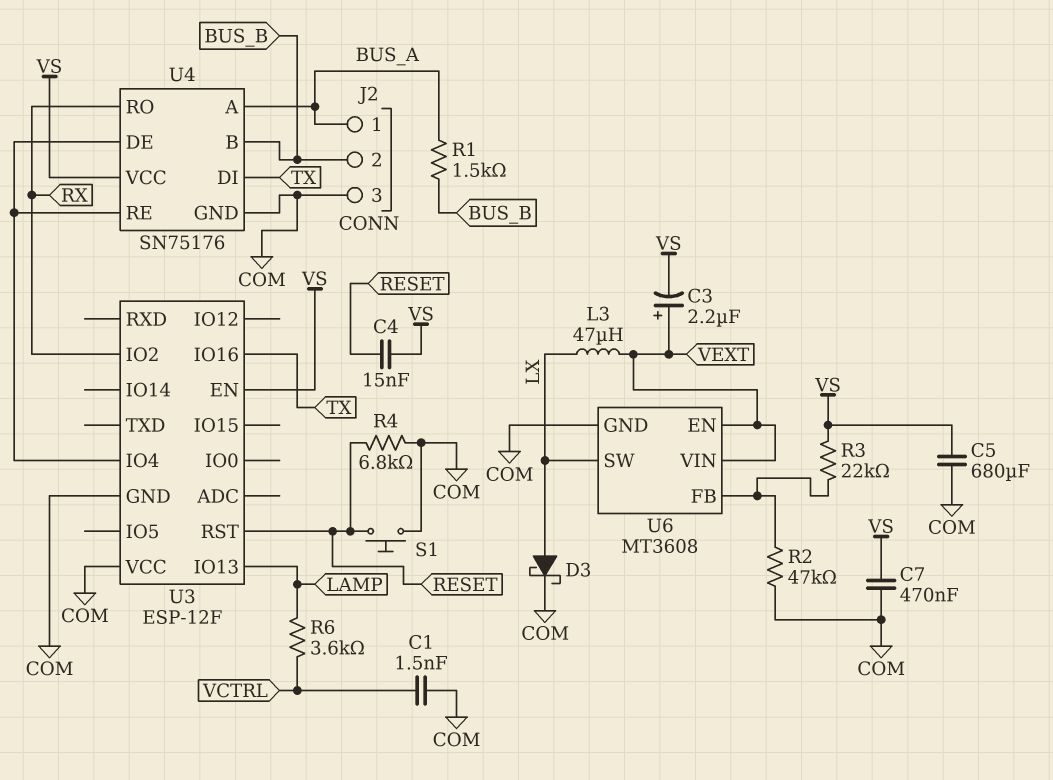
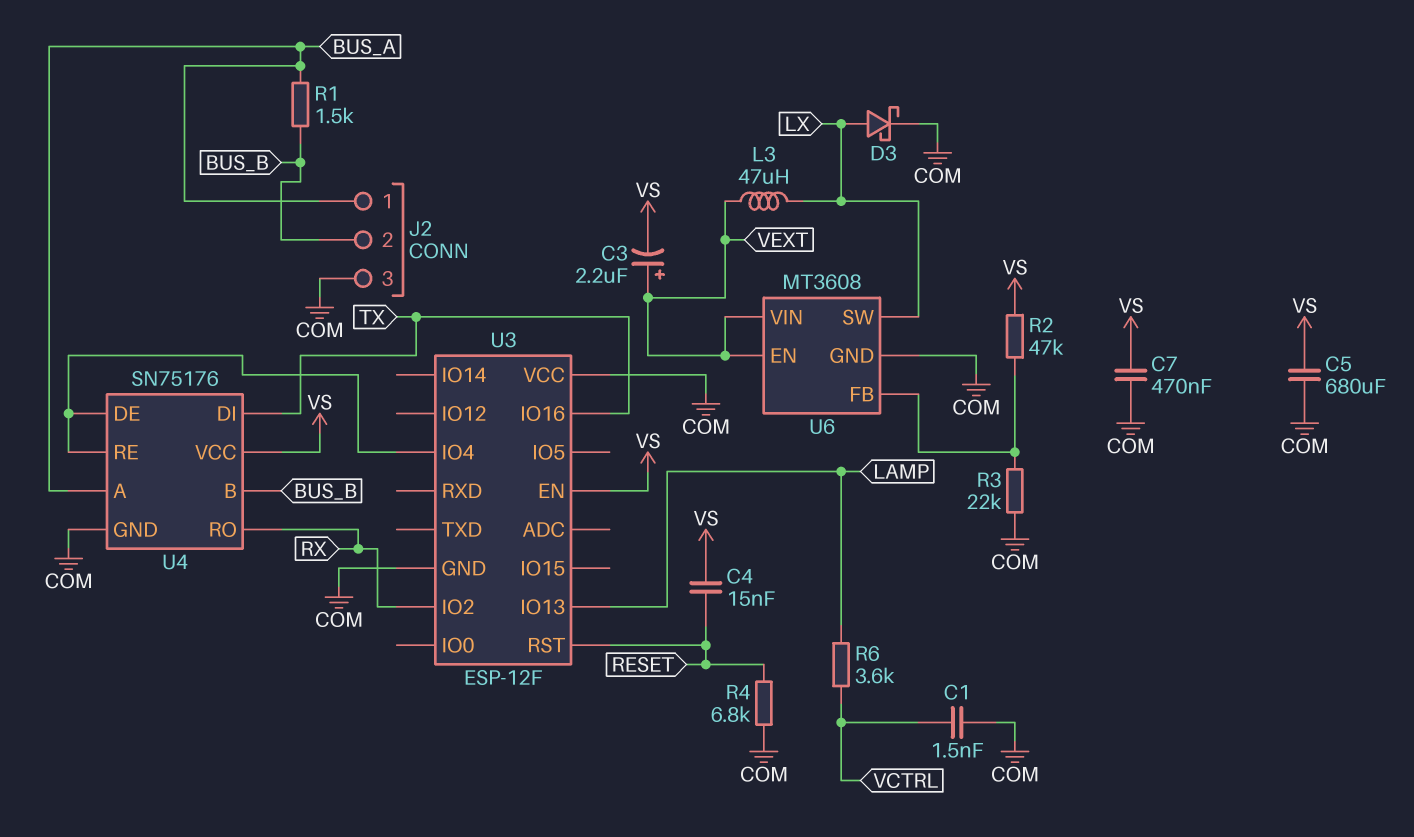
R2: 47k (COM, U6/FB) -> 47k (U6/FB, VS)
R3: 22k (U6/FB, VS) -> 22k (COM, U6/FB)
S1: button (COM, RESET) -> none

